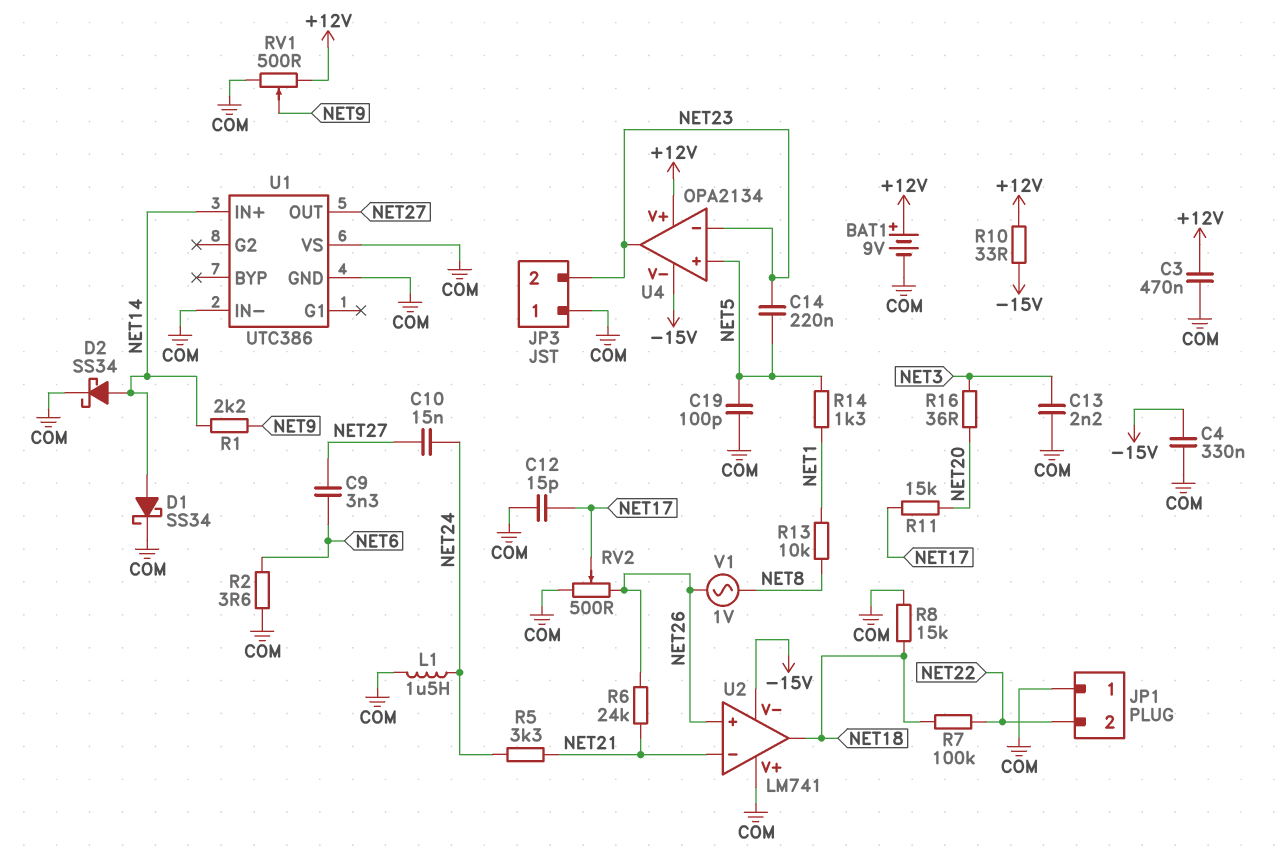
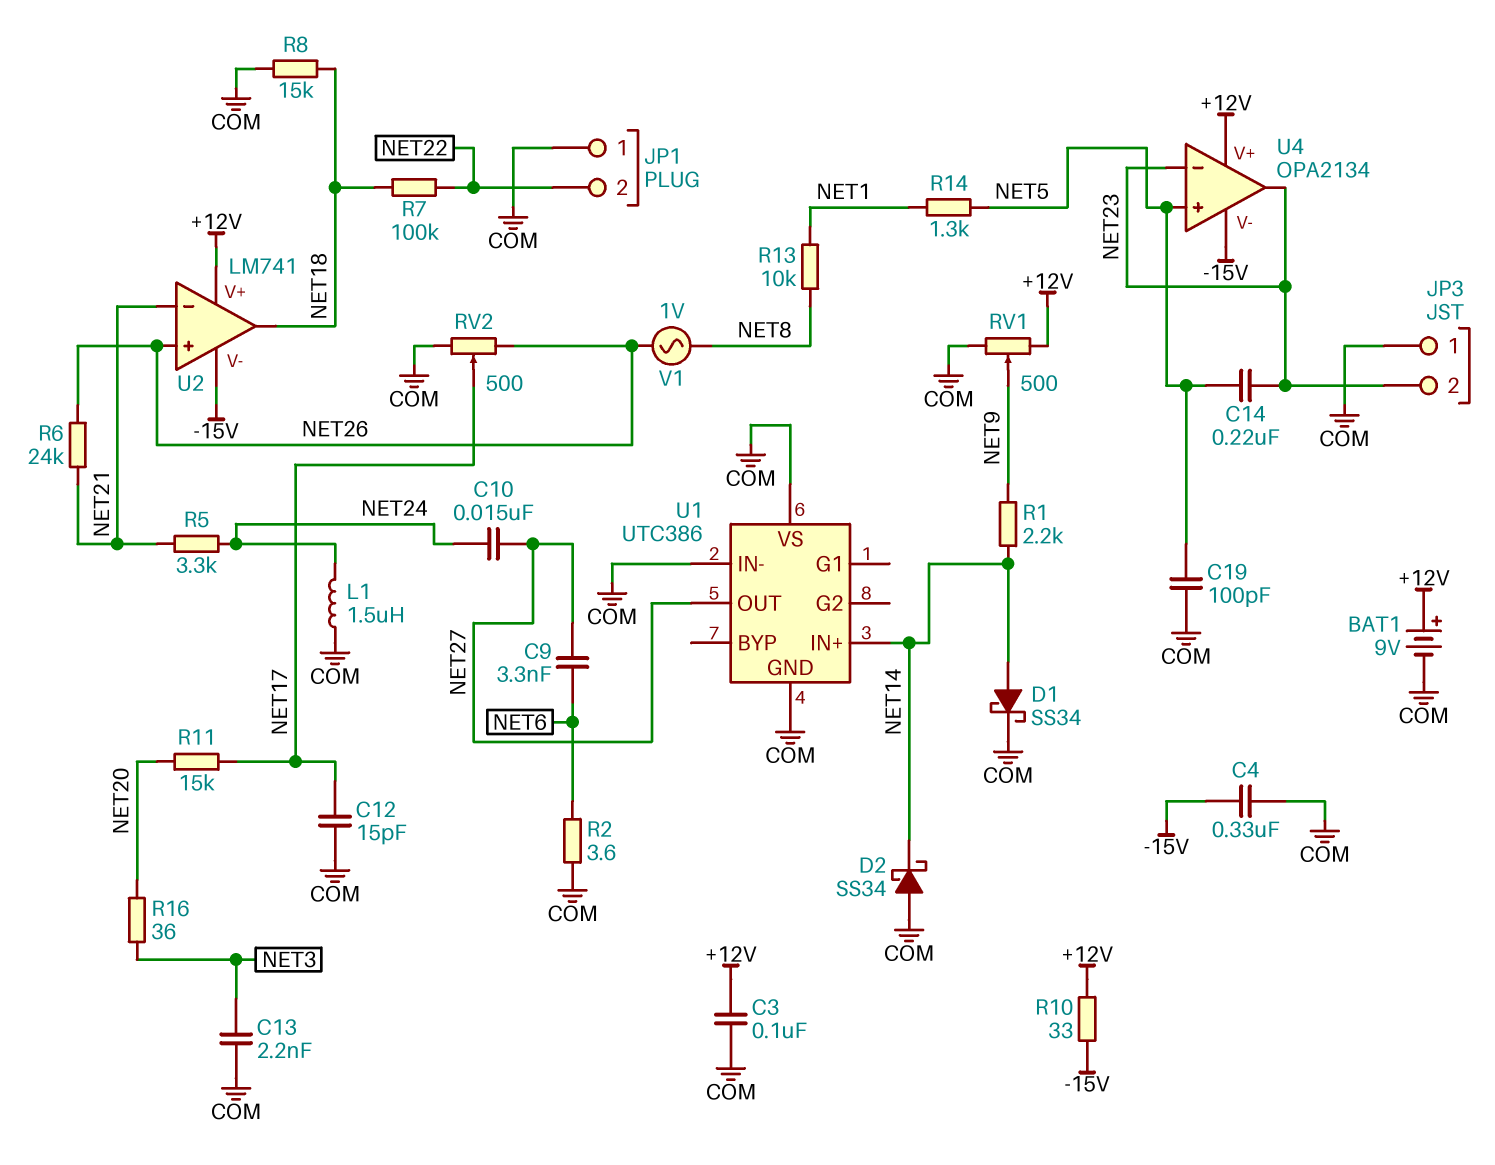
C3: 470nF (+12V, COM) -> 100nF (+12V, COM)
D2: schottky SS34 (A NET14, K COM) -> schottky SS34 (A COM, K NET14)
U2 pin V+: COM -> +12V

